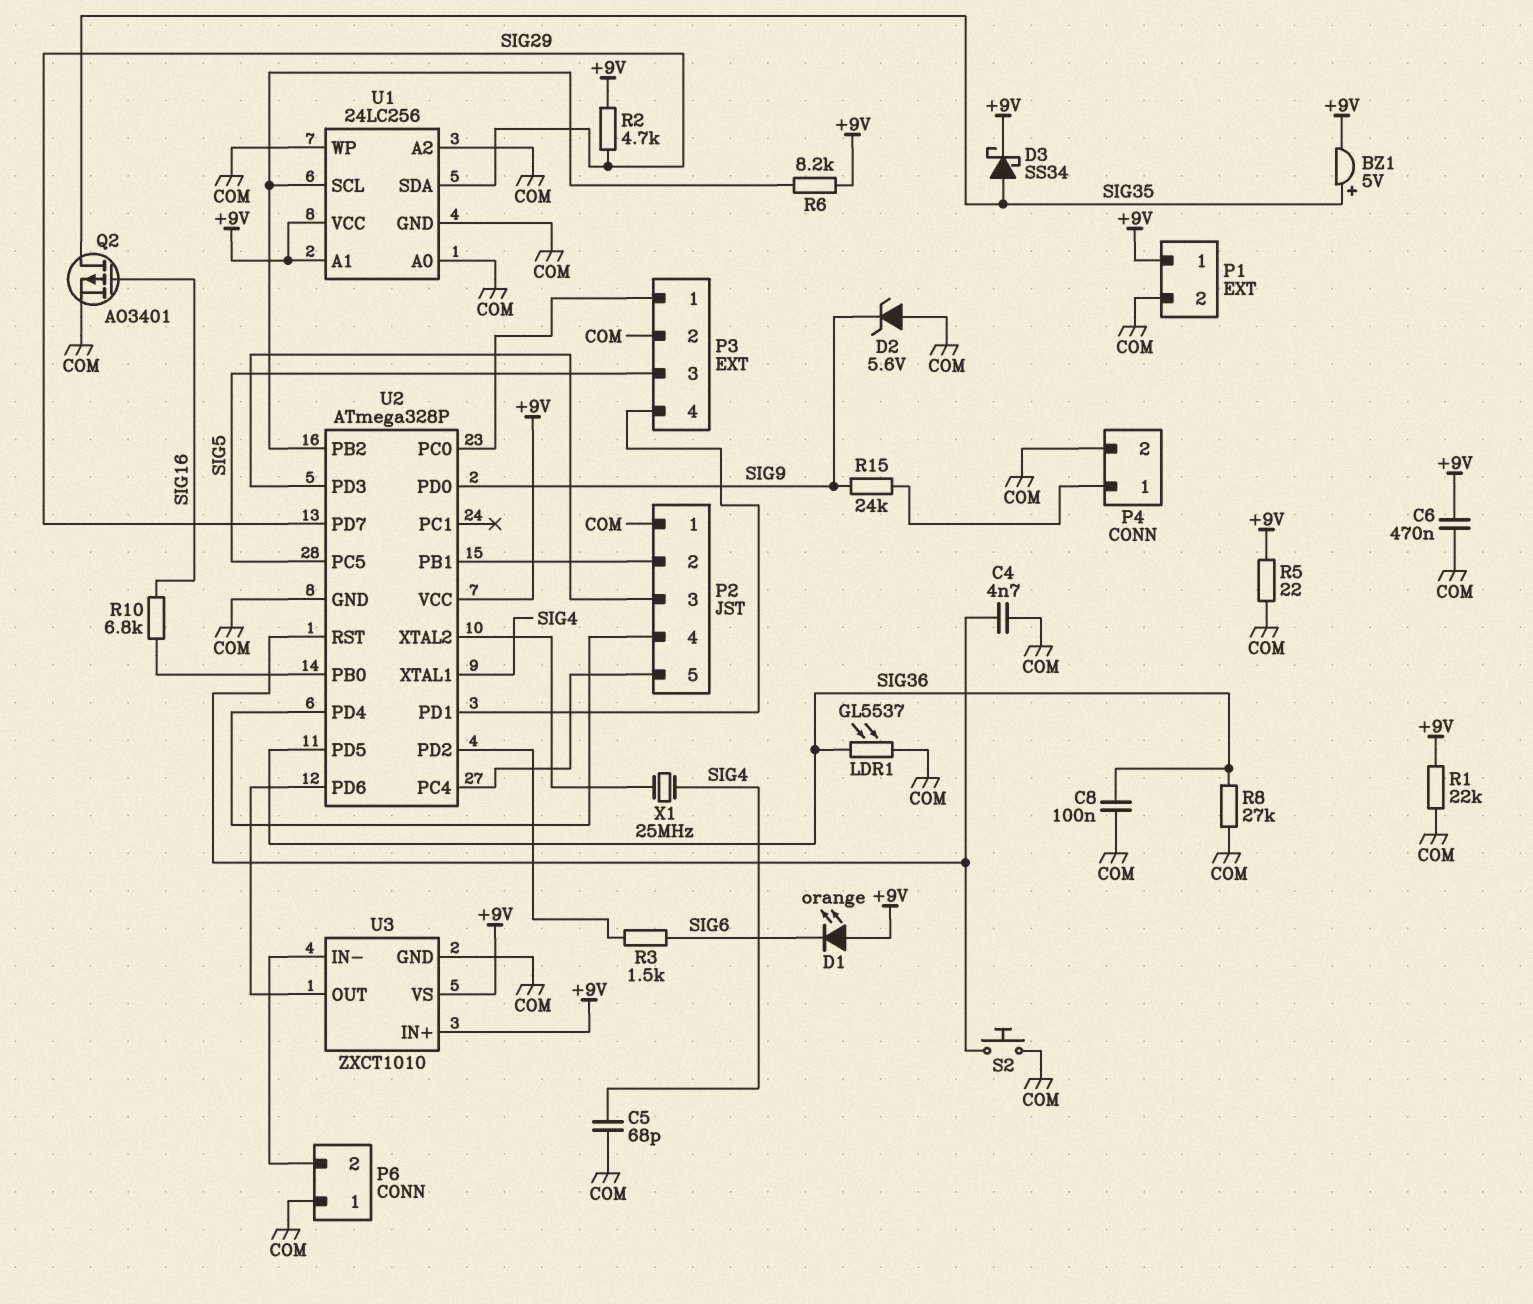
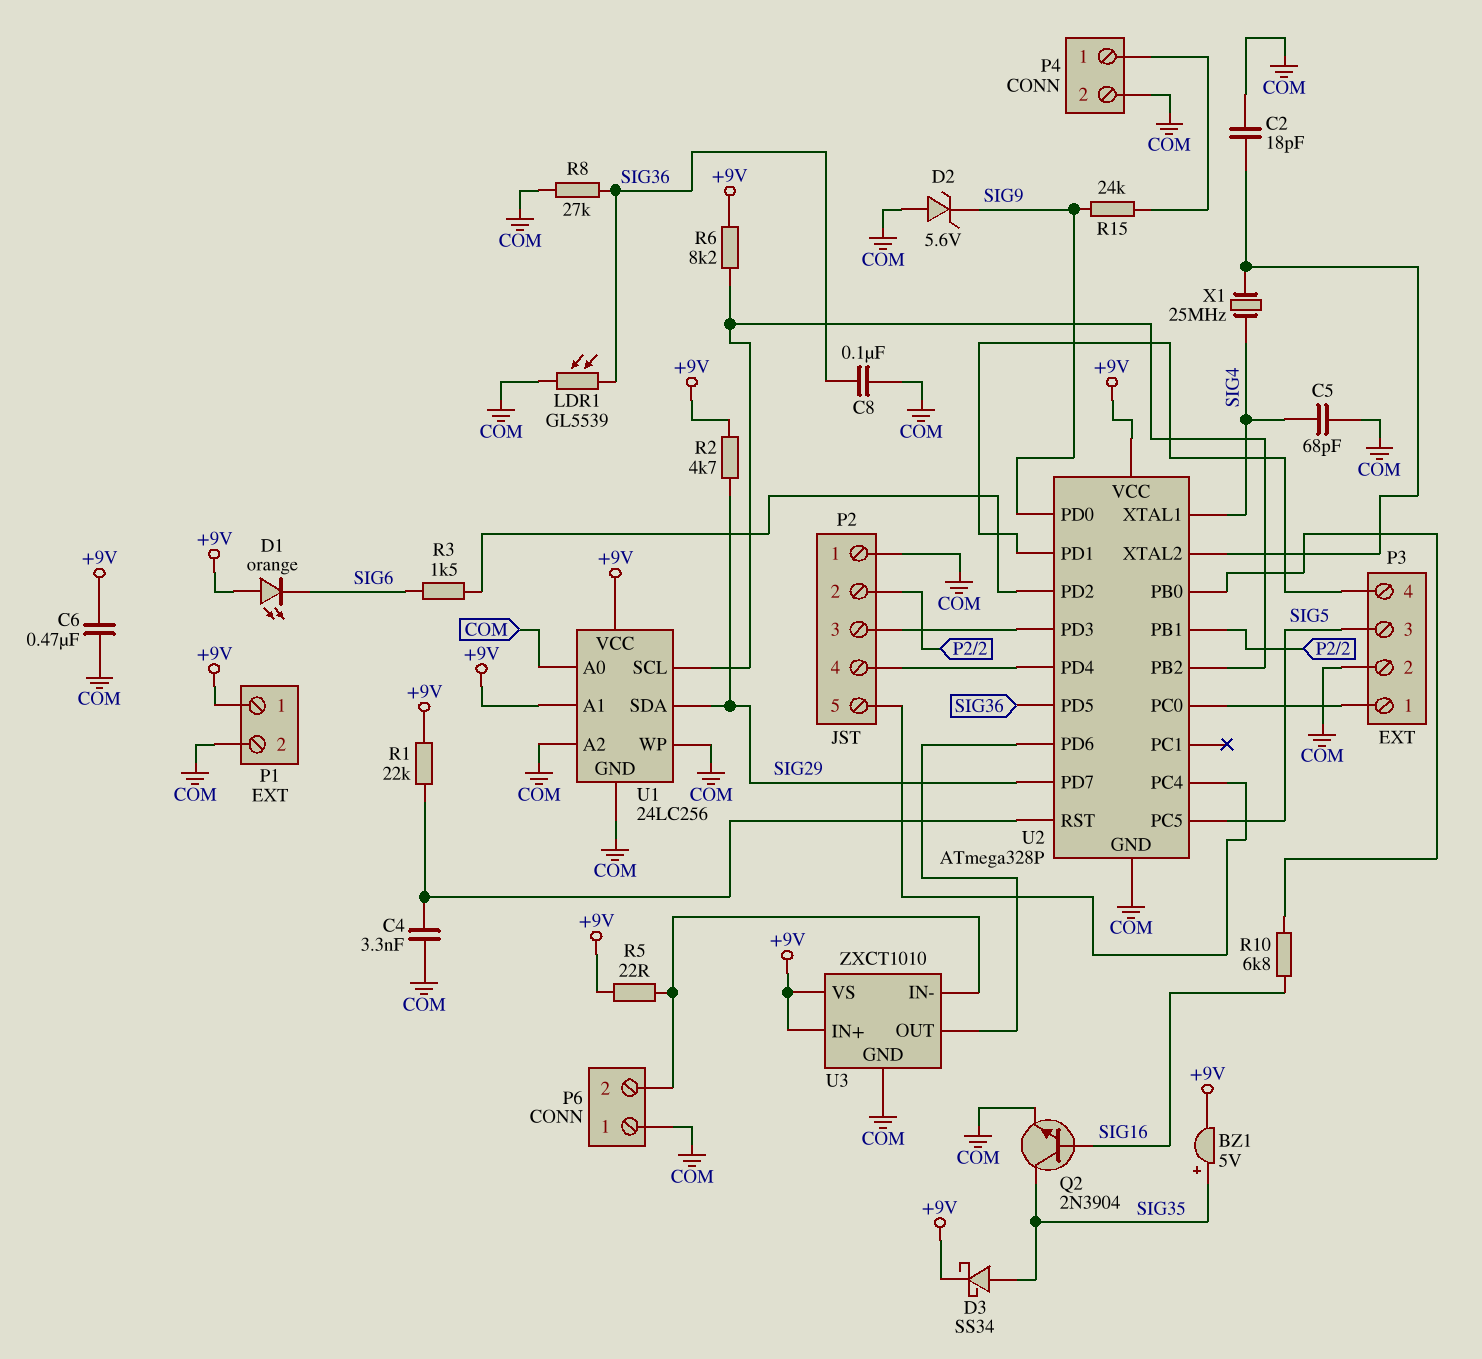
C2: none -> 18pF (COM, U2/XTAL2)
C4: 4.7nF (COM, U2/RST) -> 3.3nF (COM, U2/RST)
LDR1: GL5537 (COM, SIG36) -> GL5539 (COM, SIG36)
Q2: PMOS AO3401 (G SIG16, D SIG35, S COM) -> NPN 2N3904 (B SIG16, C SIG35, E COM)
R1: 22k (+9V, COM) -> 22k (+9V, U2/RST)
R5: 22 (+9V, COM) -> 22 (+9V, P6/2)
S2: button (COM, U2/RST) -> none

